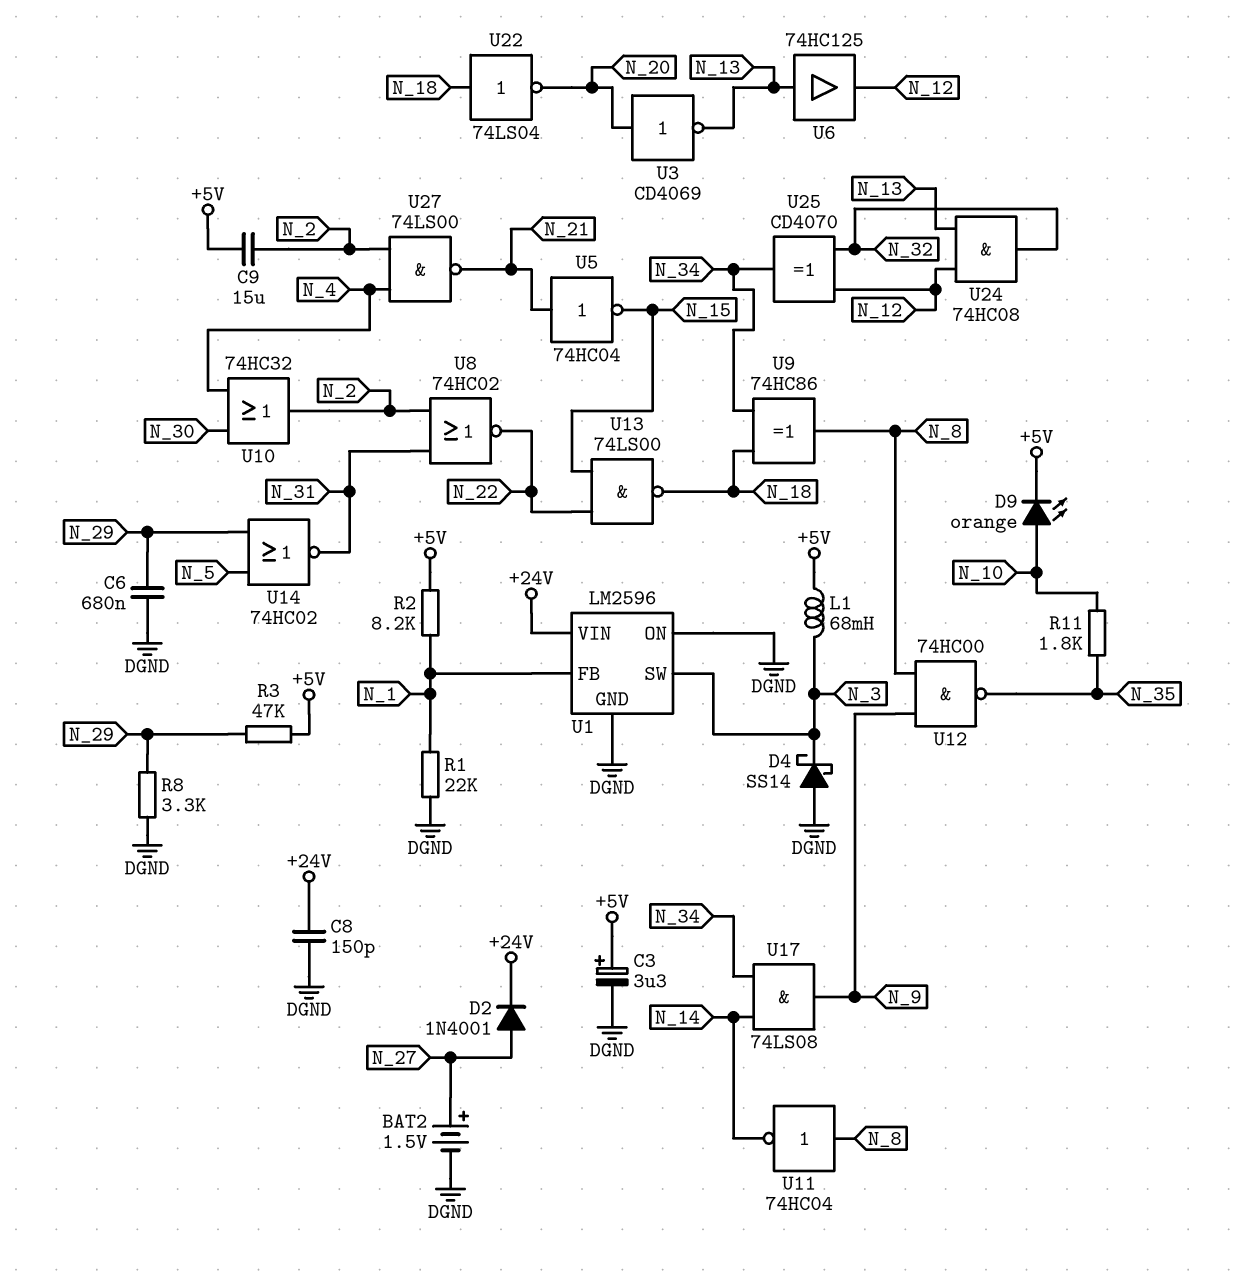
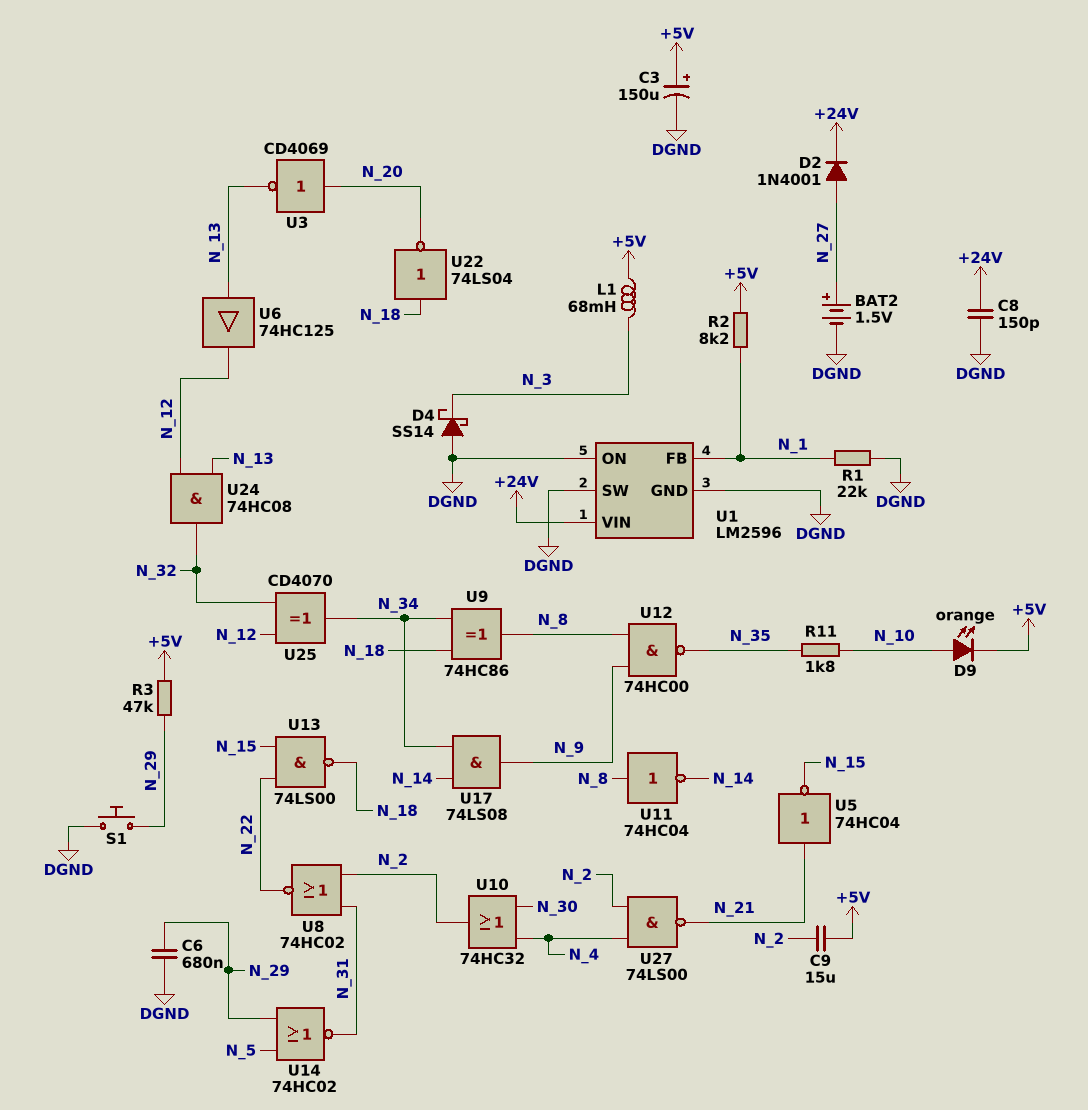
C3: 3.3uF (plus +5V, minus DGND) -> 150uF (plus +5V, minus DGND)
R8: 3.3k (DGND, N_29) -> none
S1: none -> button (DGND, N_29)
U1 pin SW: N_3 -> DGND

